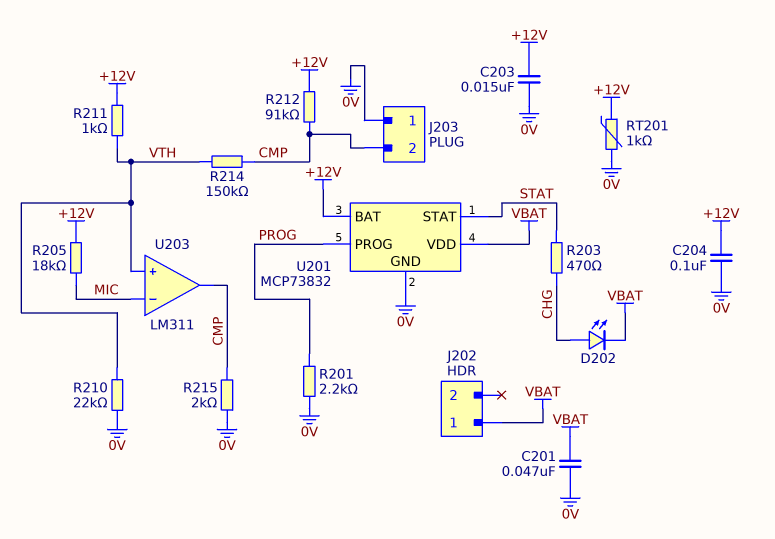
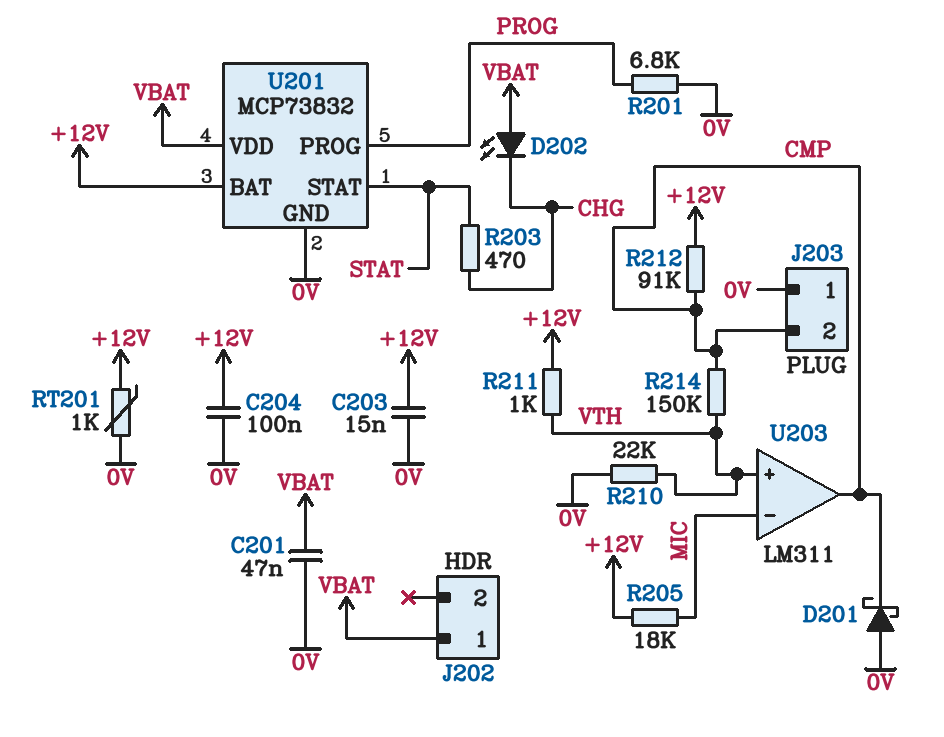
D201: none -> schottky (A 0V, K CMP)
D202: LED (A CHG, K VBAT) -> LED (A VBAT, K CHG)
R201: 2.2k (0V, PROG) -> 6.8k (0V, PROG)
R215: 2k (0V, CMP) -> none

